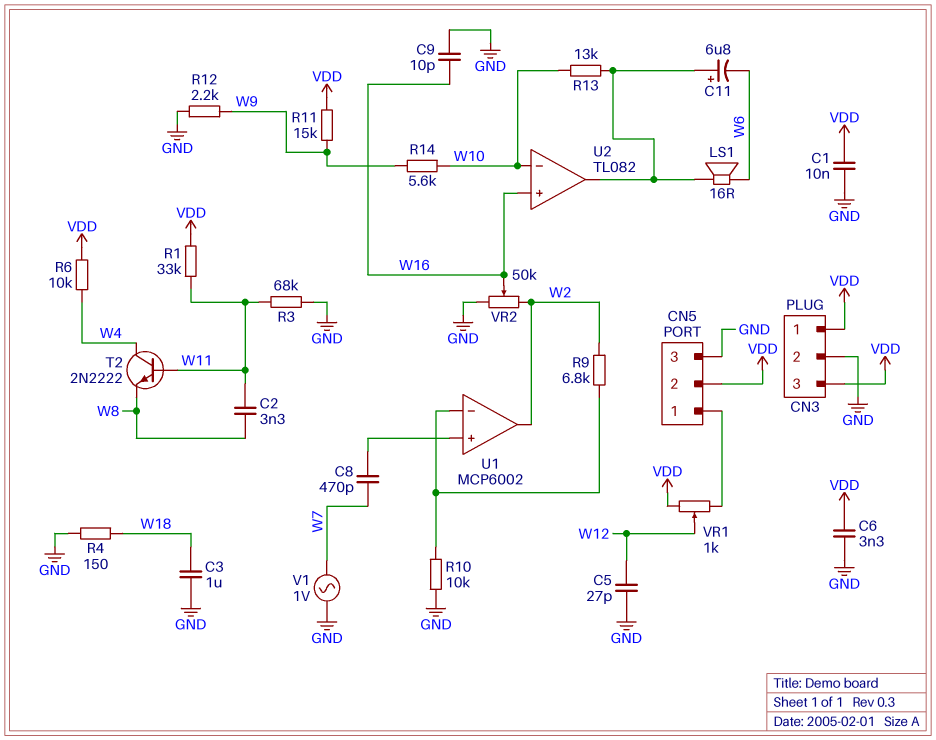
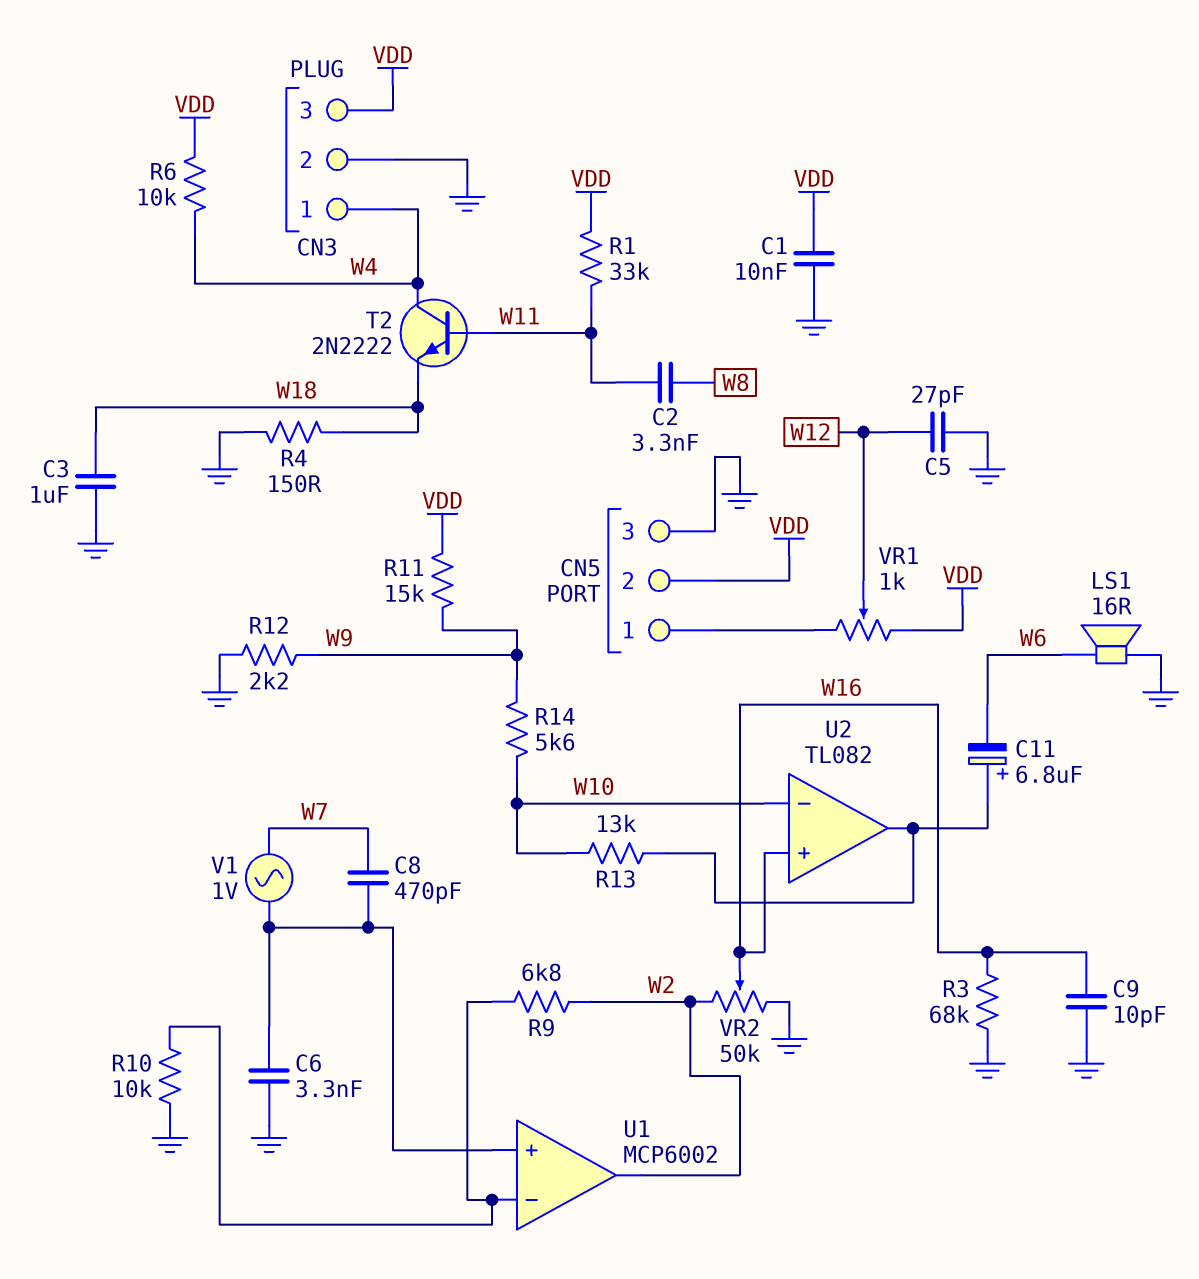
C6: 3.3nF (GND, VDD) -> 3.3nF (GND, U1/in+)
CN3 pin 1: VDD -> W4
LS1: speaker 16R (U2/out, W6) -> speaker 16R (GND, W6)
R3: 68k (GND, W11) -> 68k (GND, W16)
T2: NPN 2N2222 (B W11, C W4, E W8) -> NPN 2N2222 (B W11, C W4, E W18)
V1: AC 1V (GND, W7) -> AC 1V (U1/in+, W7)

